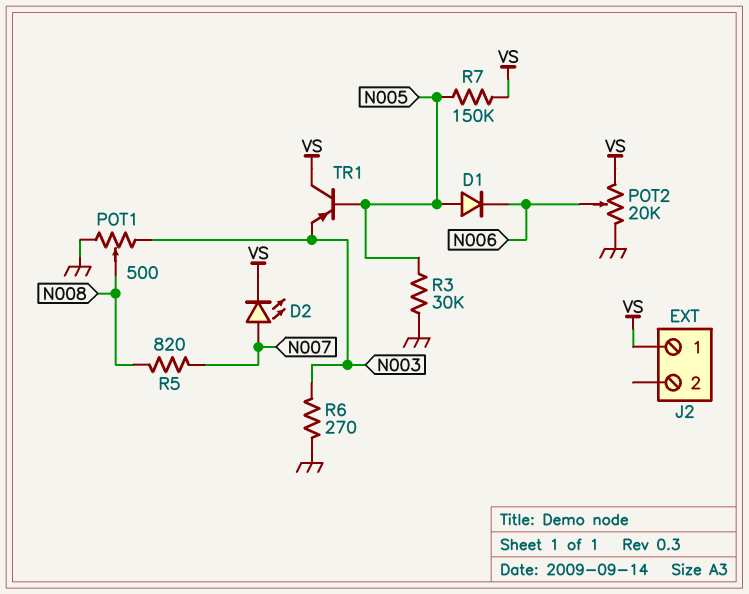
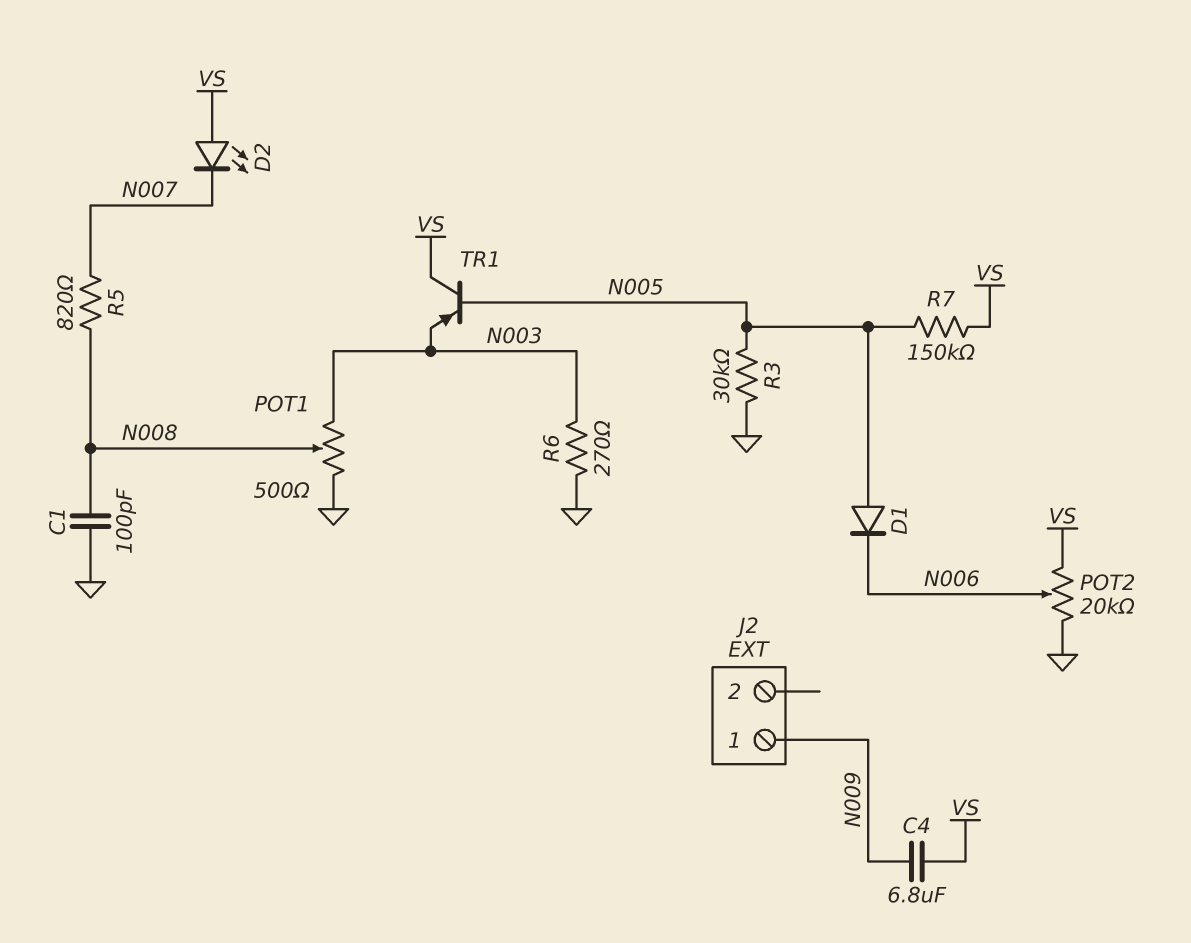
C1: none -> 100pF (GND, N008)
C4: none -> 6.8uF (N009, VS)
D2: LED (A N007, K VS) -> LED (A VS, K N007)
J2 pin 1: VS -> N009

